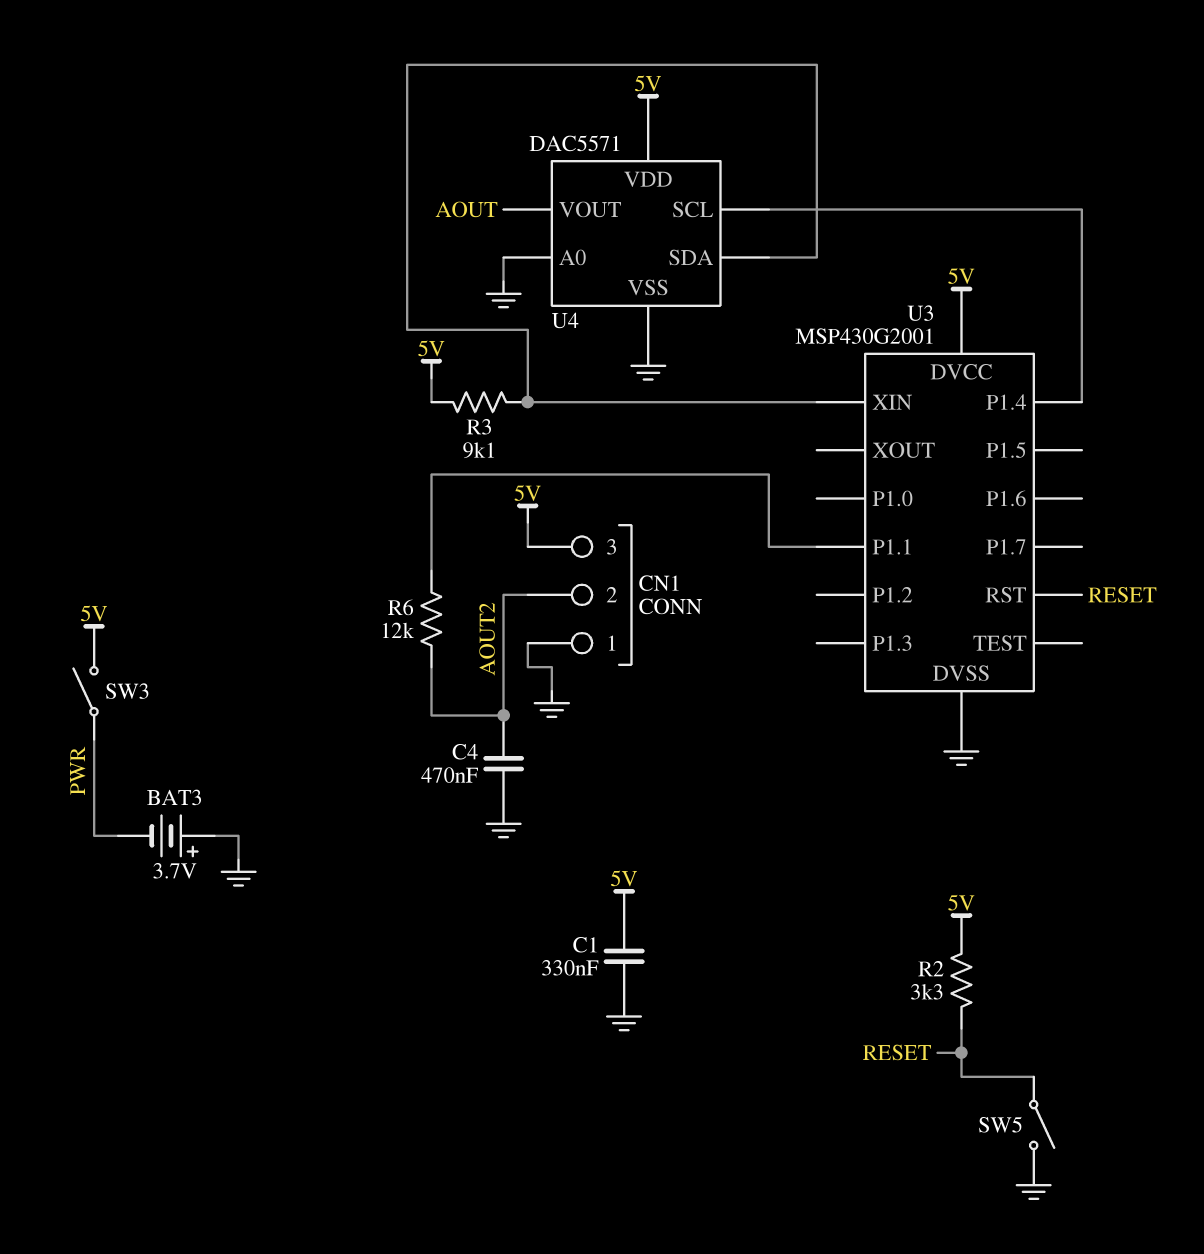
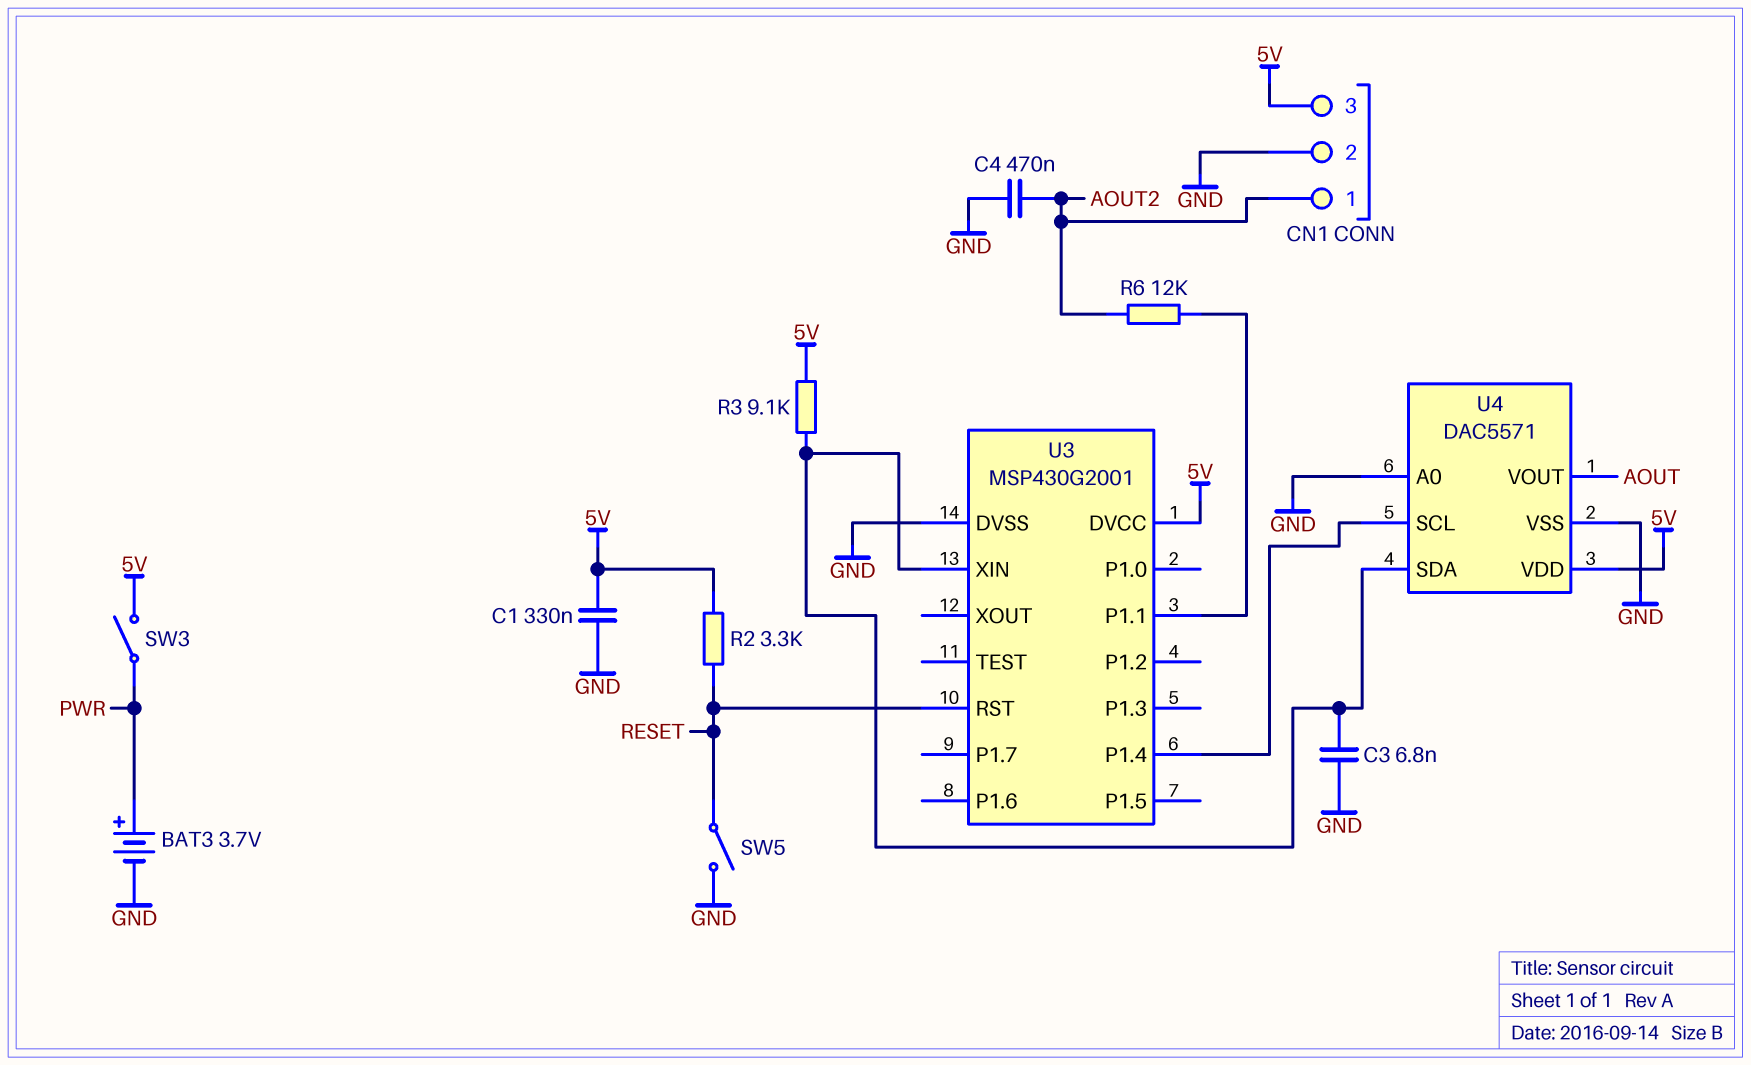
BAT3: 3.7V (plus GND, minus PWR) -> 3.7V (plus PWR, minus GND)
C3: none -> 6.8nF (GND, U3/XIN)
CN1 pin 1: GND -> AOUT2
CN1 pin 2: AOUT2 -> GND

